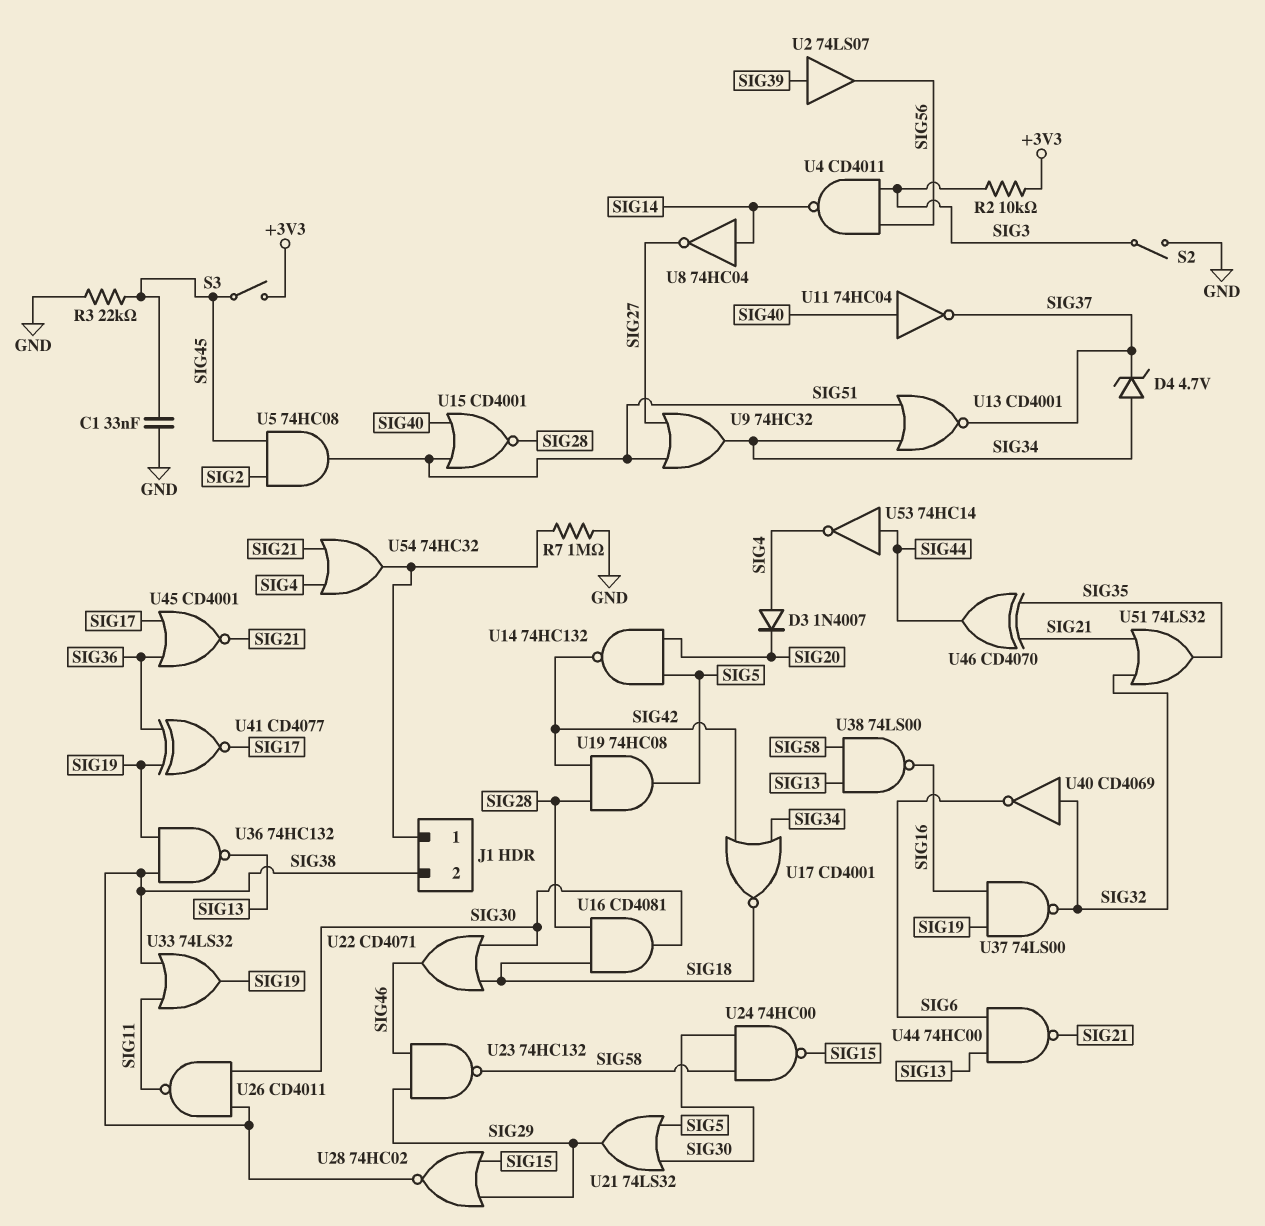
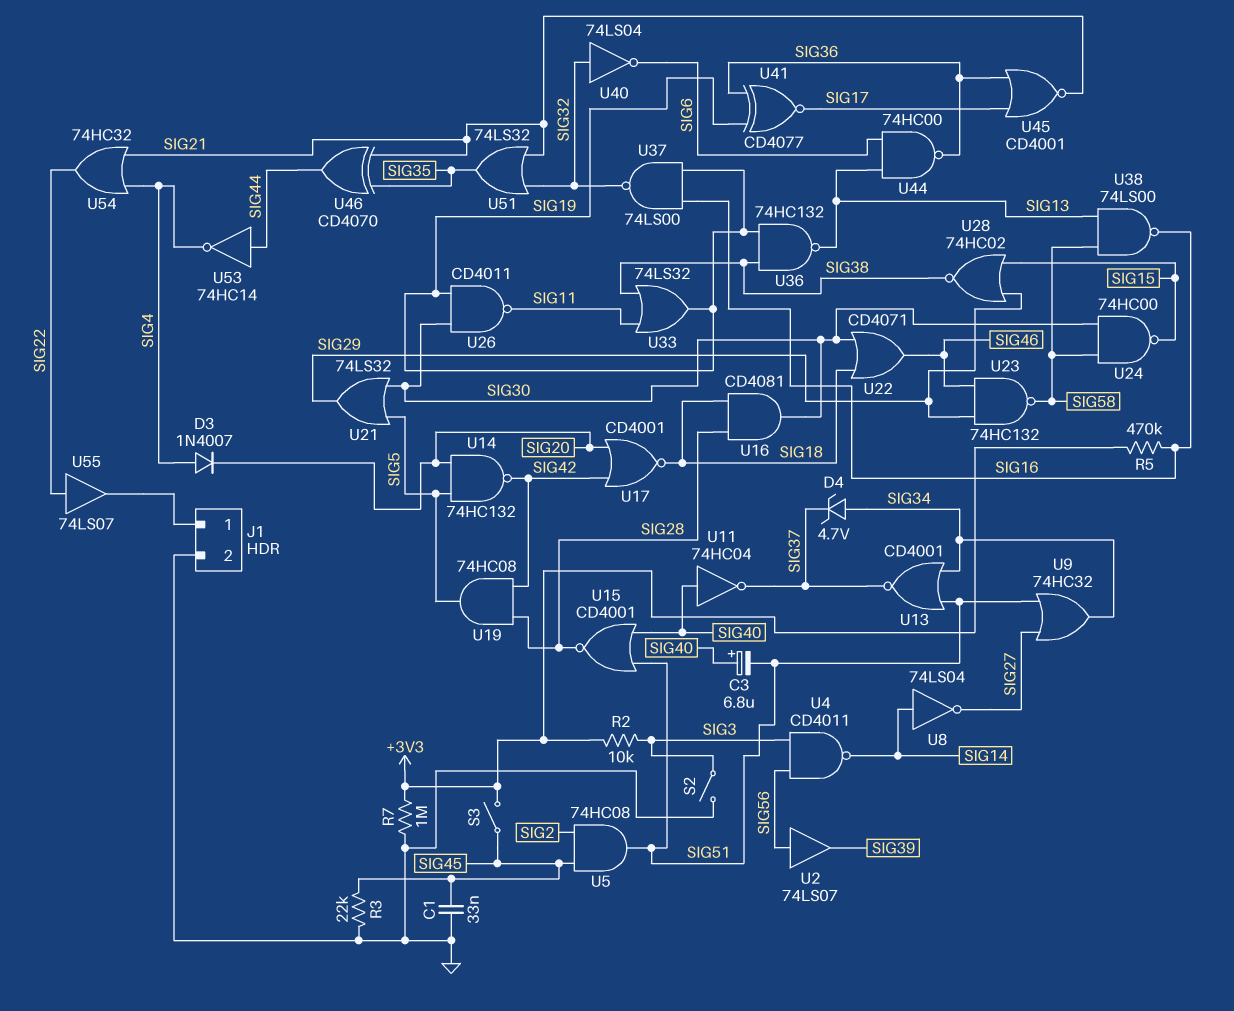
C3: none -> 6.8uF (plus SIG40, minus SIG51)
J1 pin 2: SIG38 -> GND
R5: none -> 470k (+3V3, SIG16)
R7: 1M (GND, J1/1) -> 1M (+3V3, GND)
U2: buffer 74LS07 (in SIG39, out SIG56) -> buffer 74LS07 (in SIG56, out SIG39)
U8: NOT 74HC04 (in SIG14, out SIG27) -> NOT 74LS04 (in SIG14, out SIG27)
U17: NOR CD4001 (in SIG34, in SIG42, out SIG18) -> NOR CD4001 (in SIG20, in SIG42, out SIG18)
U26: NAND CD4011 (in SIG30, in SIG38, out SIG11) -> NAND CD4011 (in SIG19, in SIG30, out SIG11)
U40: NOT CD4069 (in SIG32, out SIG6) -> NOT 74LS04 (in SIG32, out SIG6)
U44: NAND 74HC00 (in SIG6, in SIG13, out SIG21) -> NAND 74HC00 (in SIG6, in SIG13, out SIG36)
U54: OR 74HC32 (in SIG4, in SIG21, out J1/1) -> OR 74HC32 (in SIG4, in SIG21, out SIG22)
U55: none -> buffer 74LS07 (in SIG22, out J1/1)

